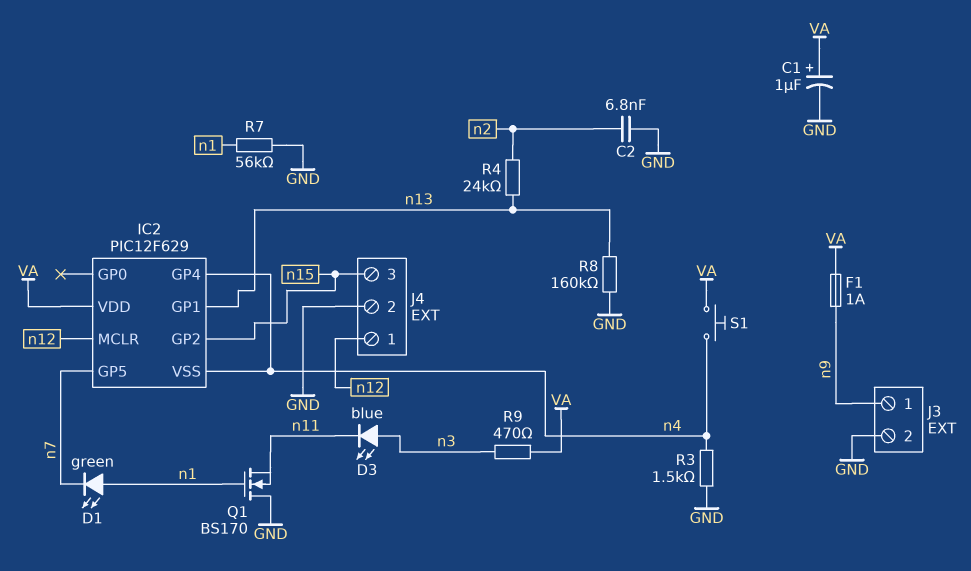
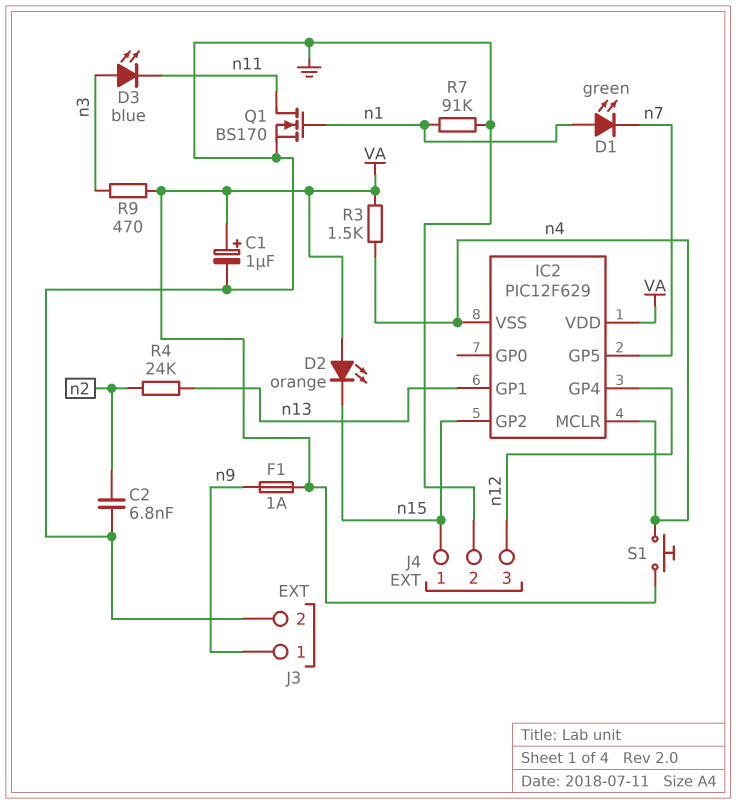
D2: none -> LED orange (A VA, K n15)
IC2 pin GP4: n4 -> n12
IC2 pin MCLR: n12 -> n4
J4 pin 1: n12 -> n15
J4 pin 3: n15 -> n12
Q1: NMOS BS170 (G n1, D GND, S n11) -> NMOS BS170 (G n1, D n11, S GND)
R3: 1.5k (GND, n4) -> 1.5k (VA, n4)
R7: 56k (GND, n1) -> 91k (GND, n1)
R8: 160k (GND, n13) -> none

